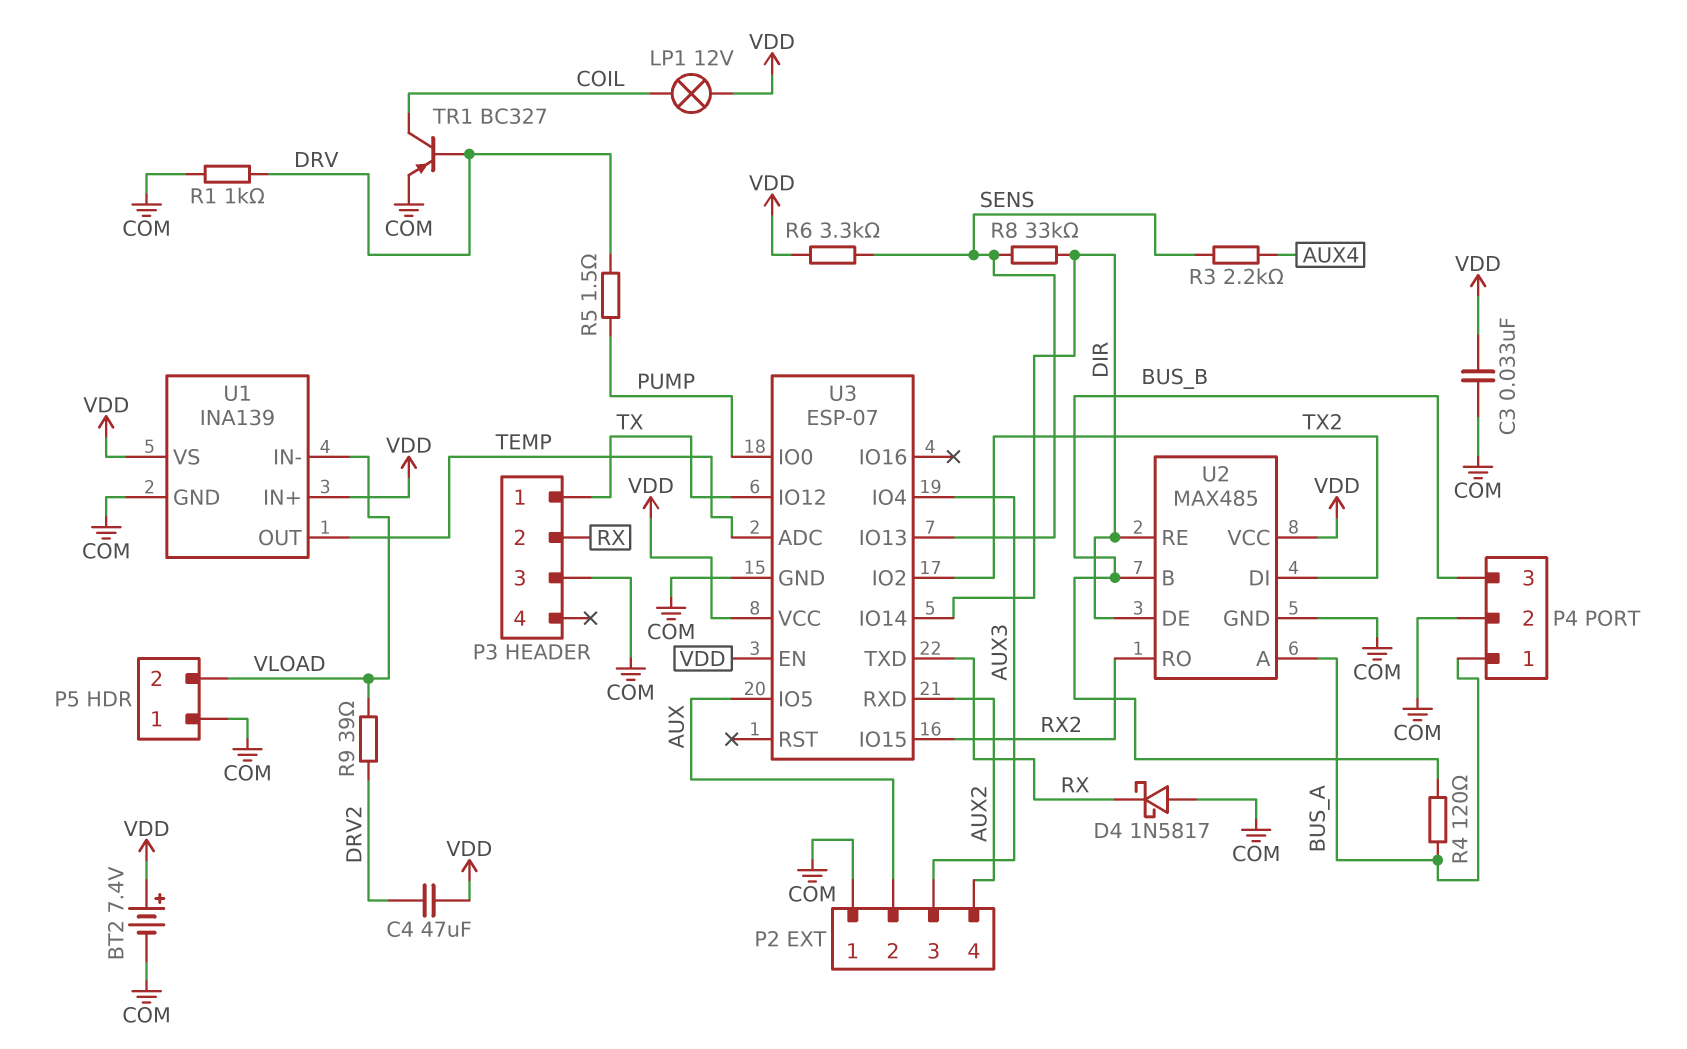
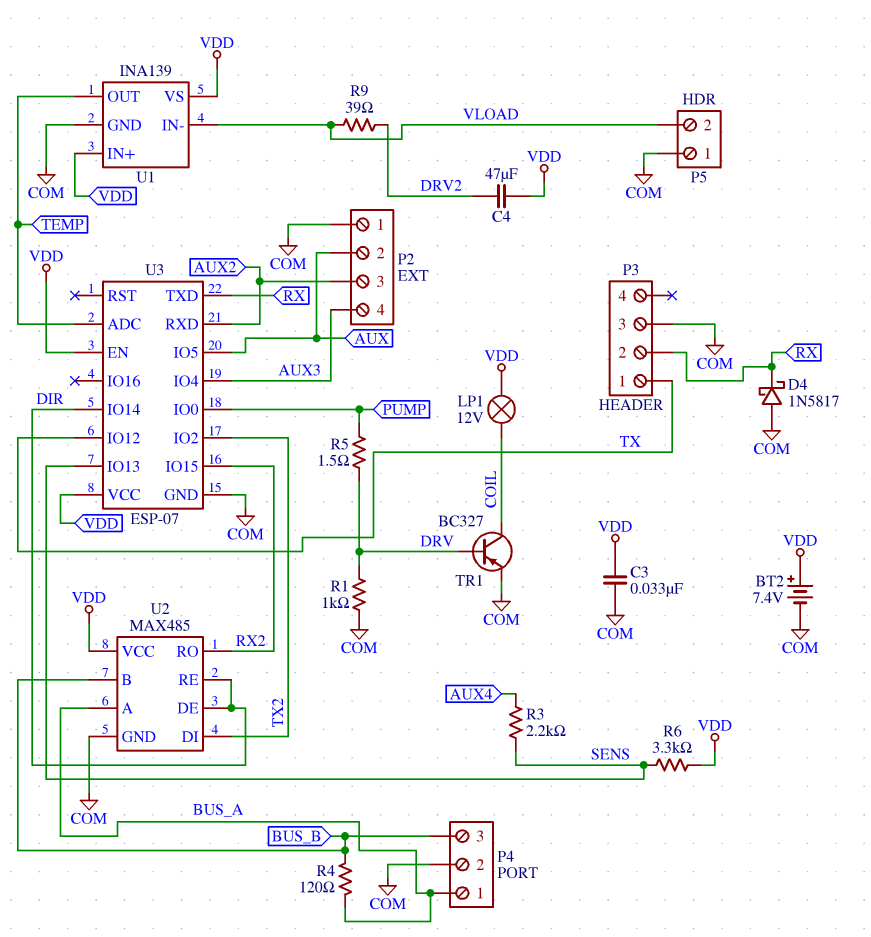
P2 pin 3: AUX3 -> AUX2
P2 pin 4: AUX2 -> AUX3
R8: 33k (DIR, SENS) -> none

